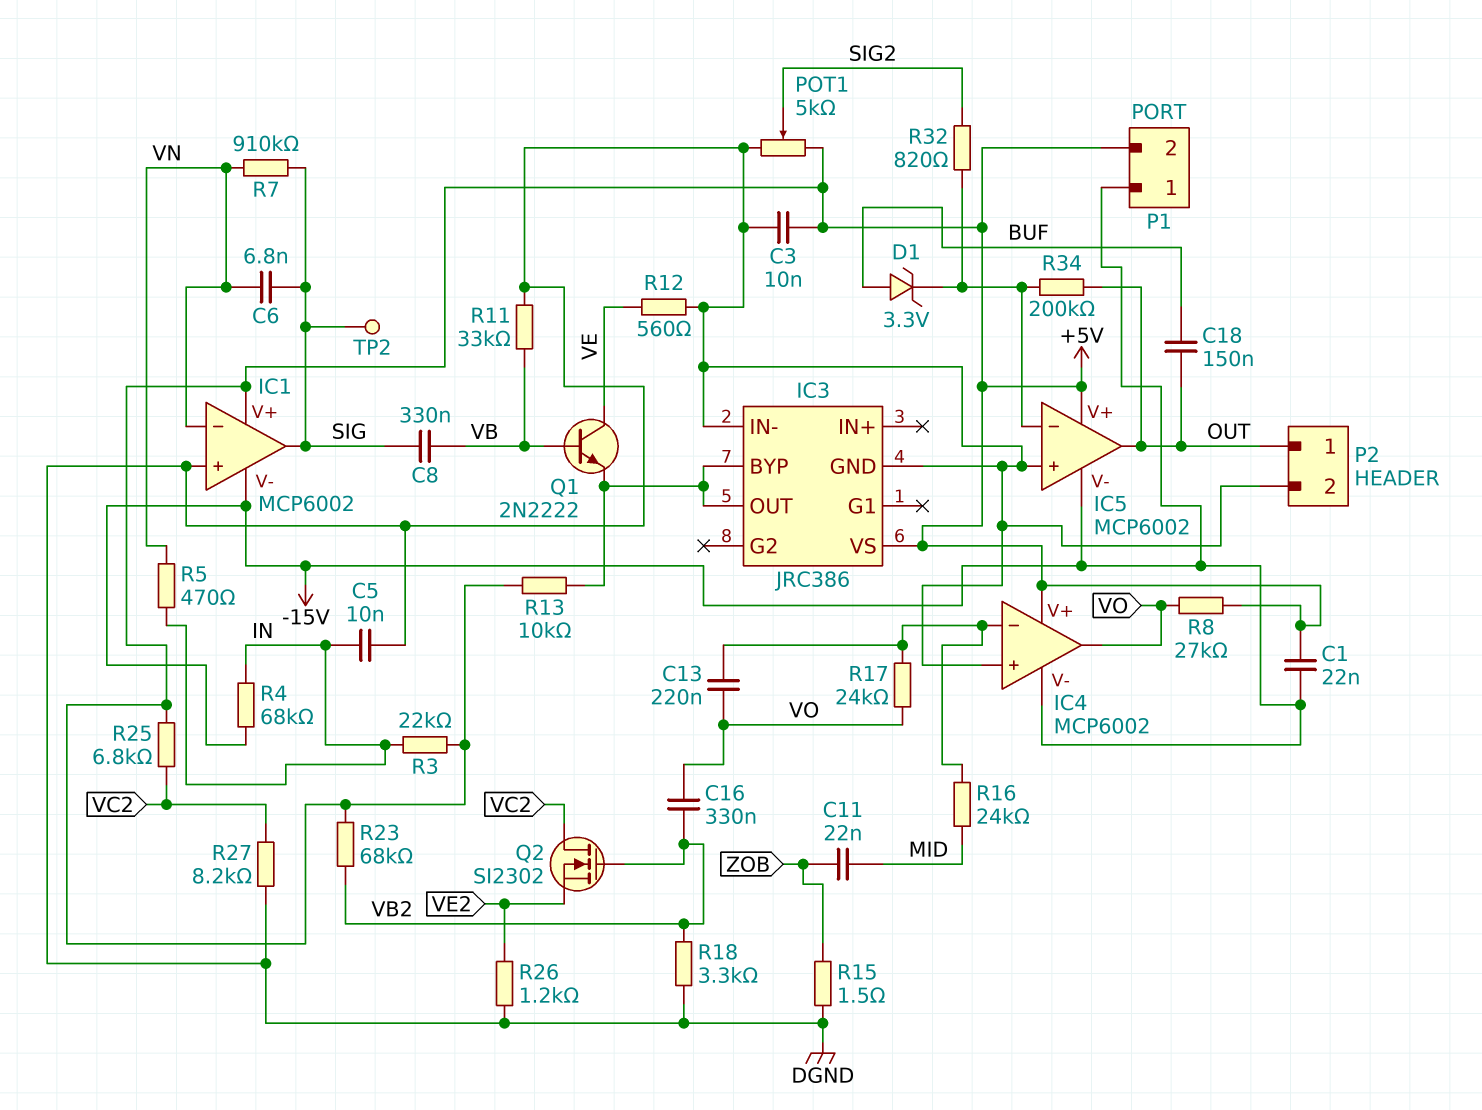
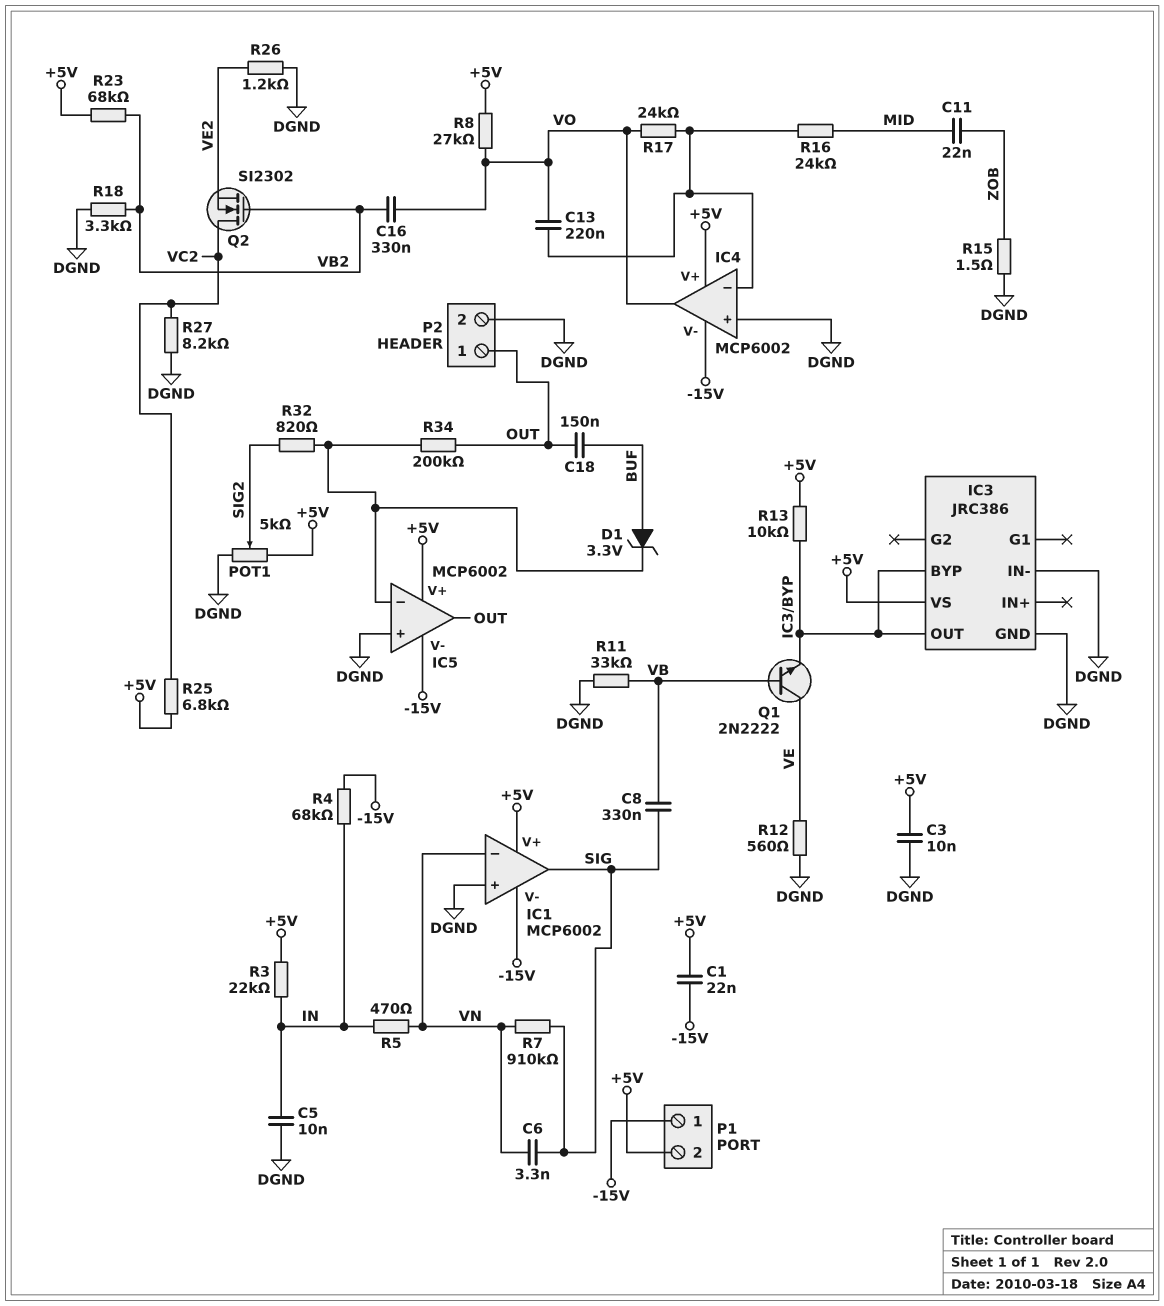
C6: 6.8nF (SIG, VN) -> 3.3nF (SIG, VN)
TP2: test point (SIG) -> none

